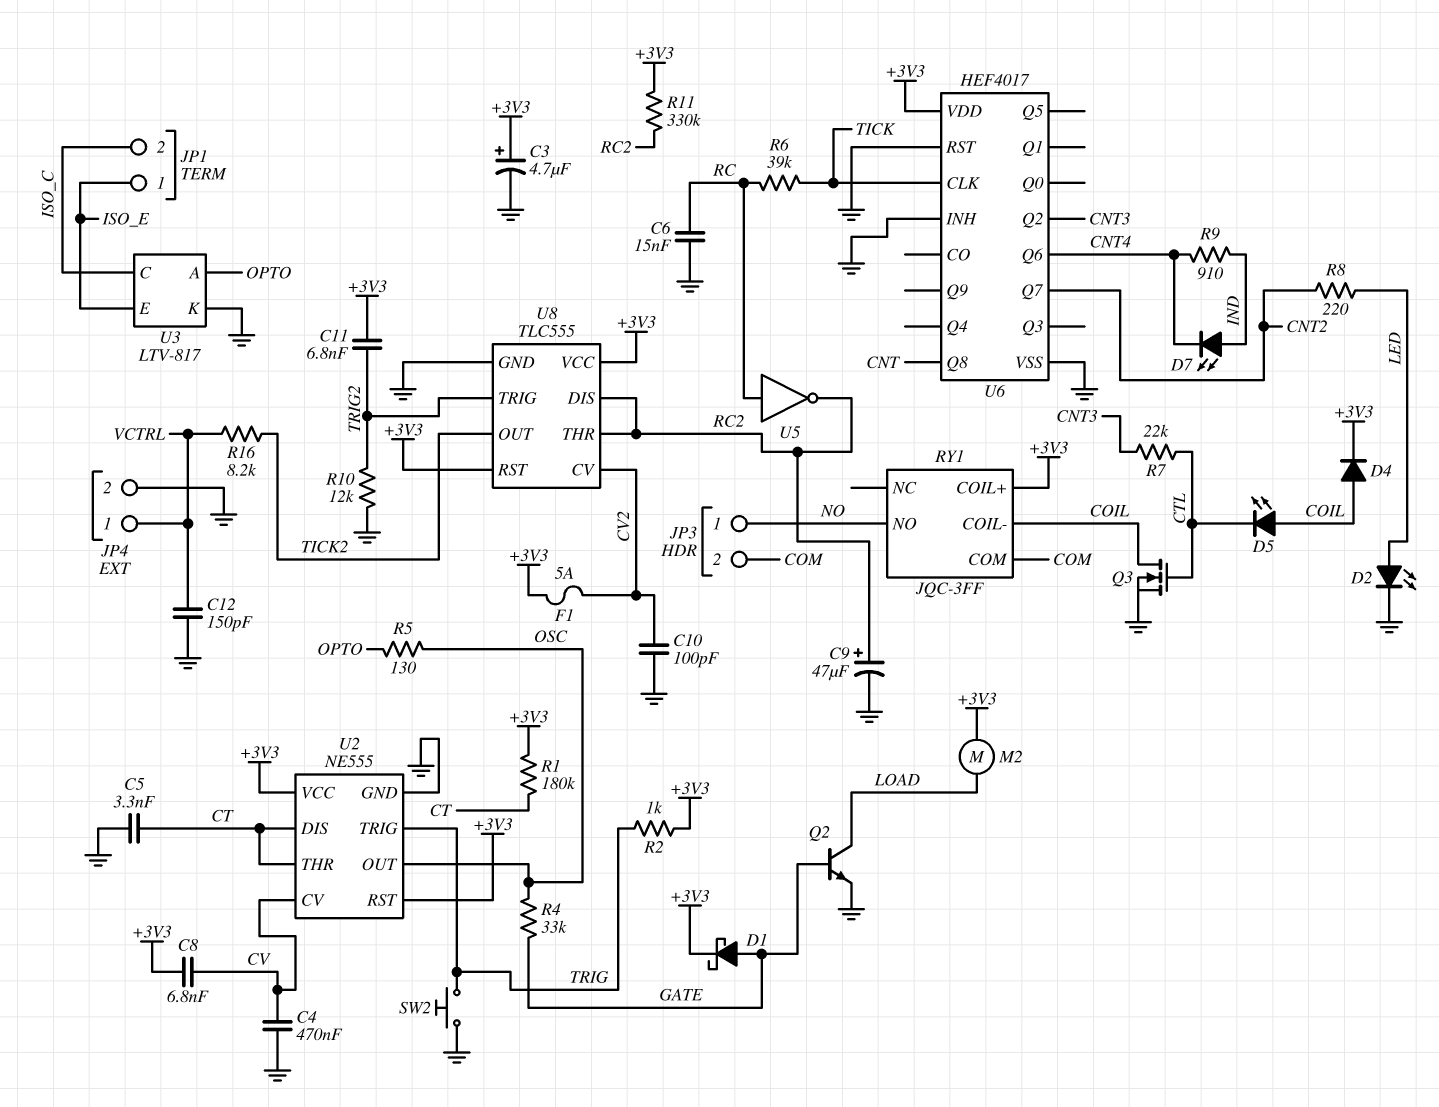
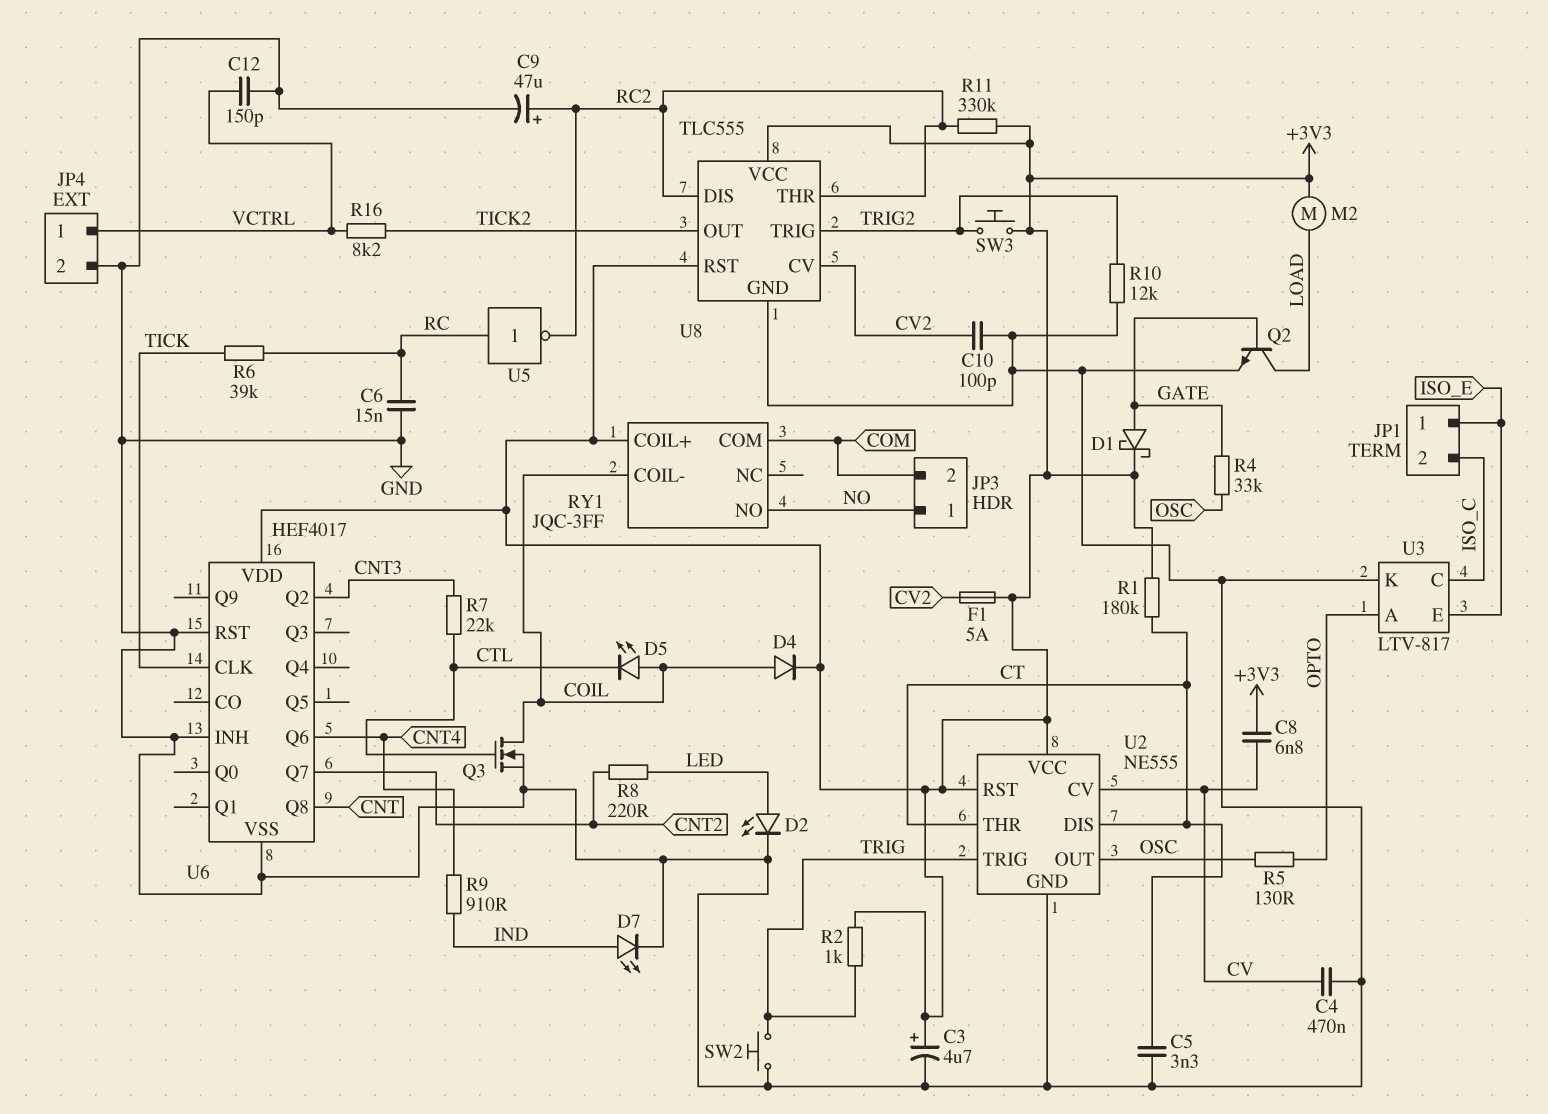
C11: 6.8nF (+3V3, TRIG2) -> none
D7: LED (A IND, K CNT4) -> LED (A IND, K GND)
SW3: none -> button (+3V3, TRIG2)

